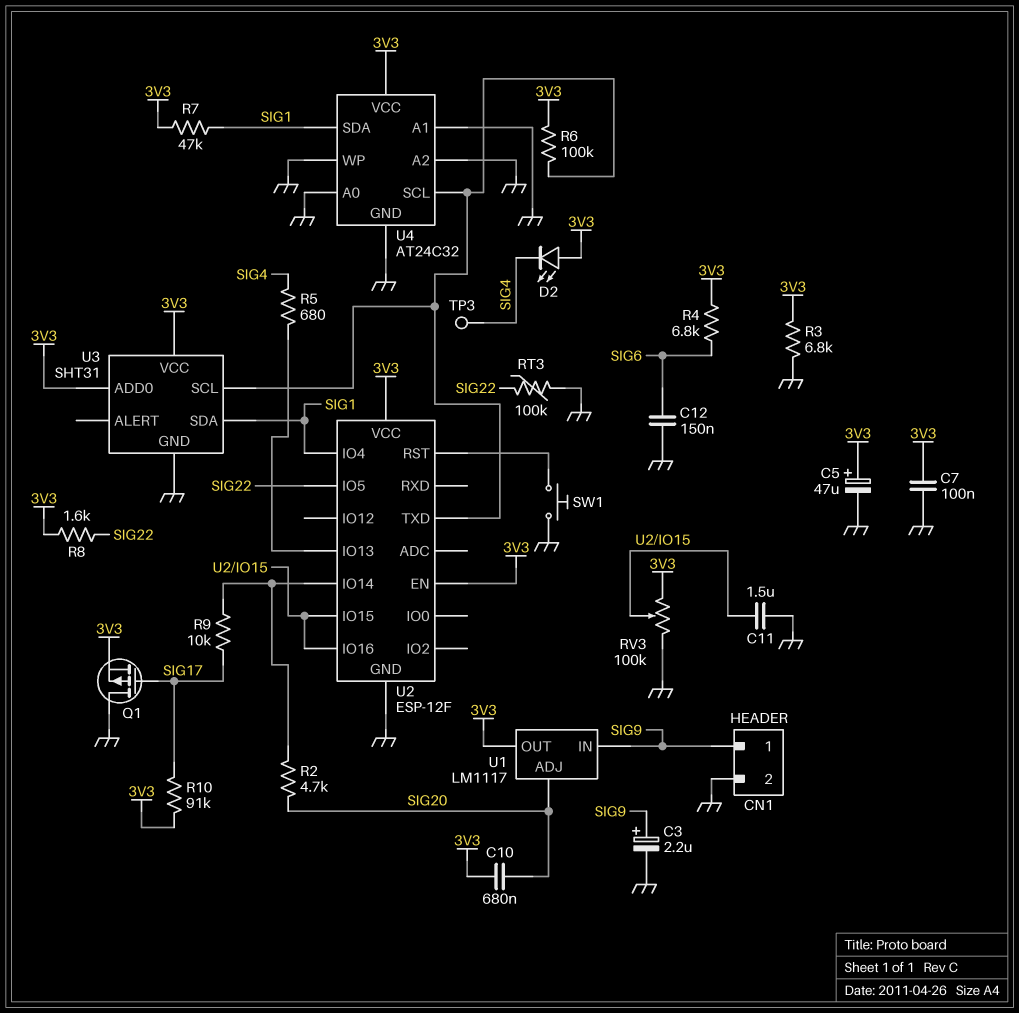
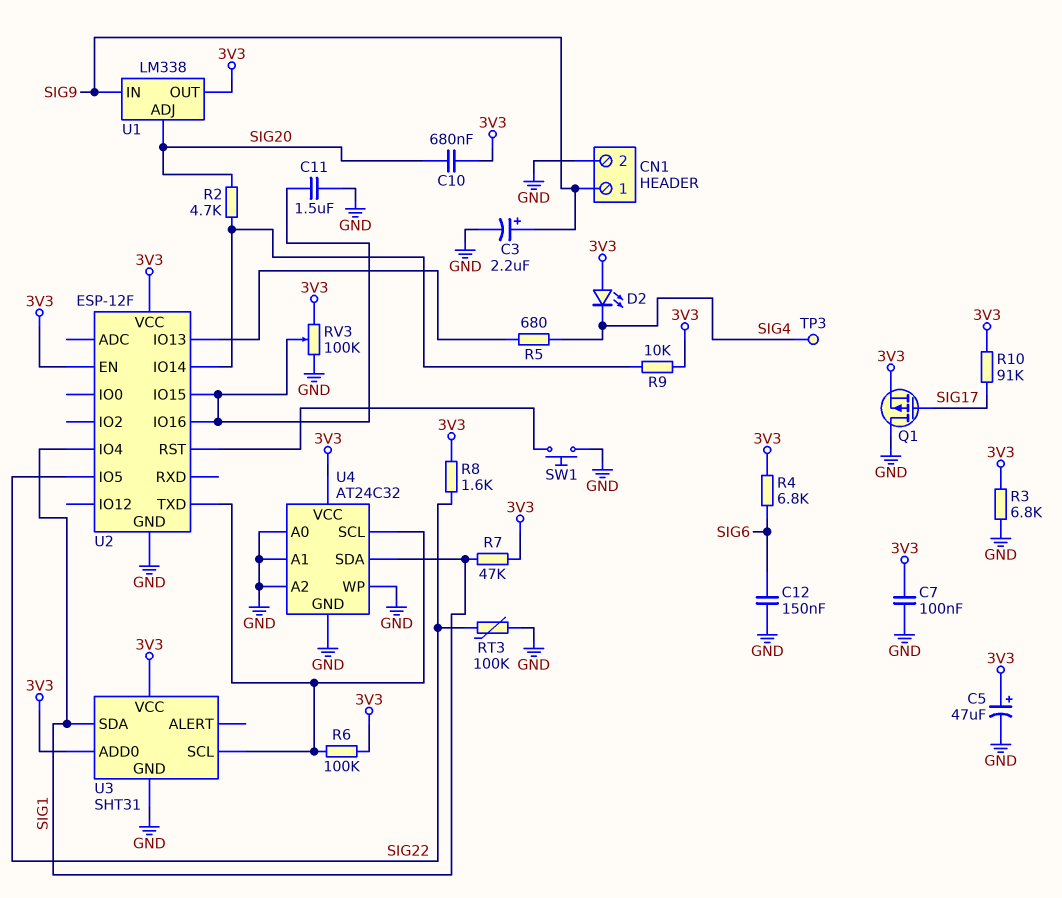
R9: 10k (SIG17, U2/IO14) -> 10k (3V3, U2/IO14)
U1: LM1117 -> LM338

